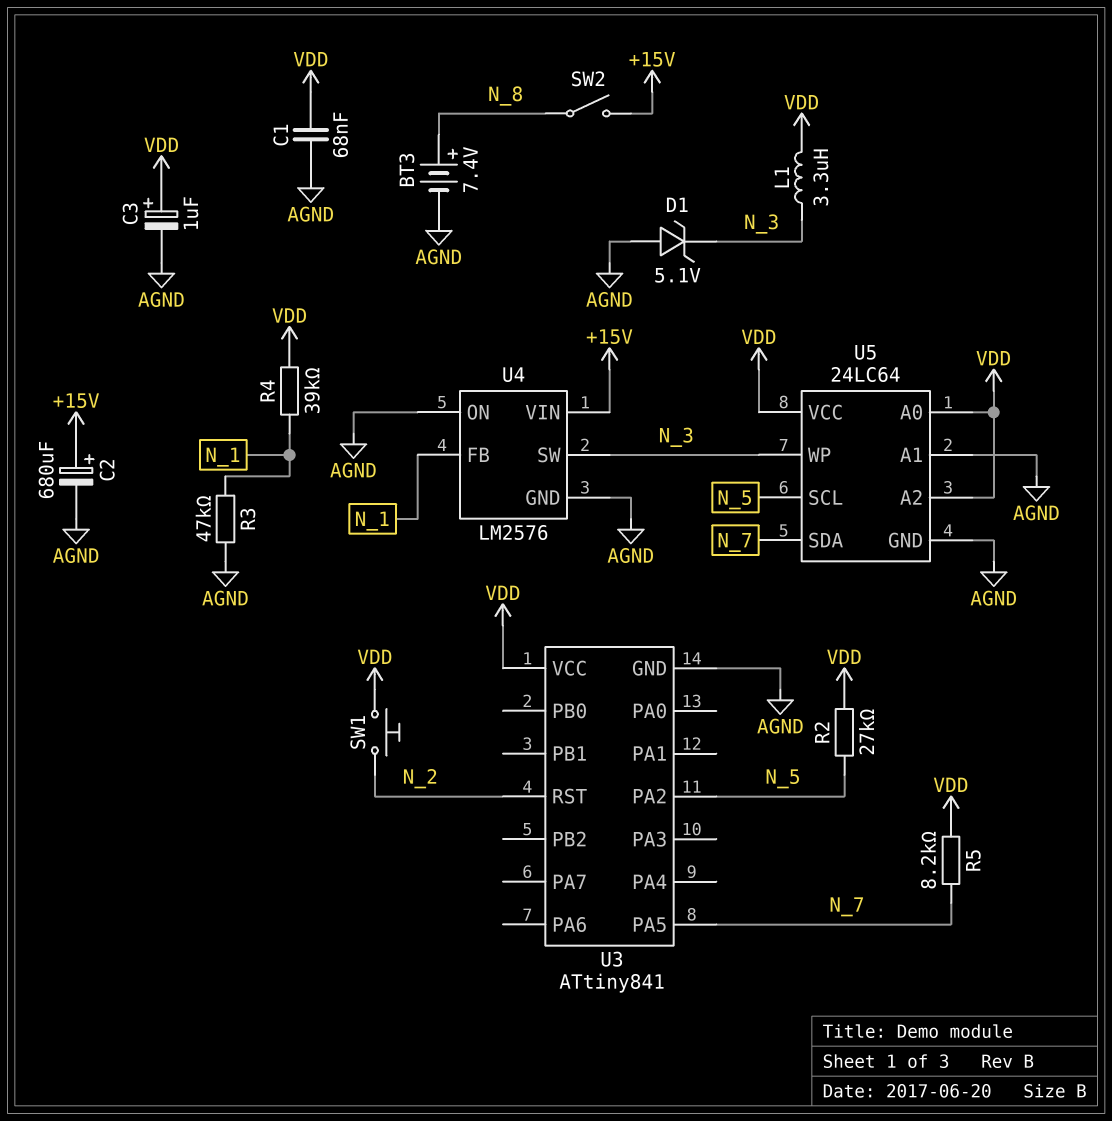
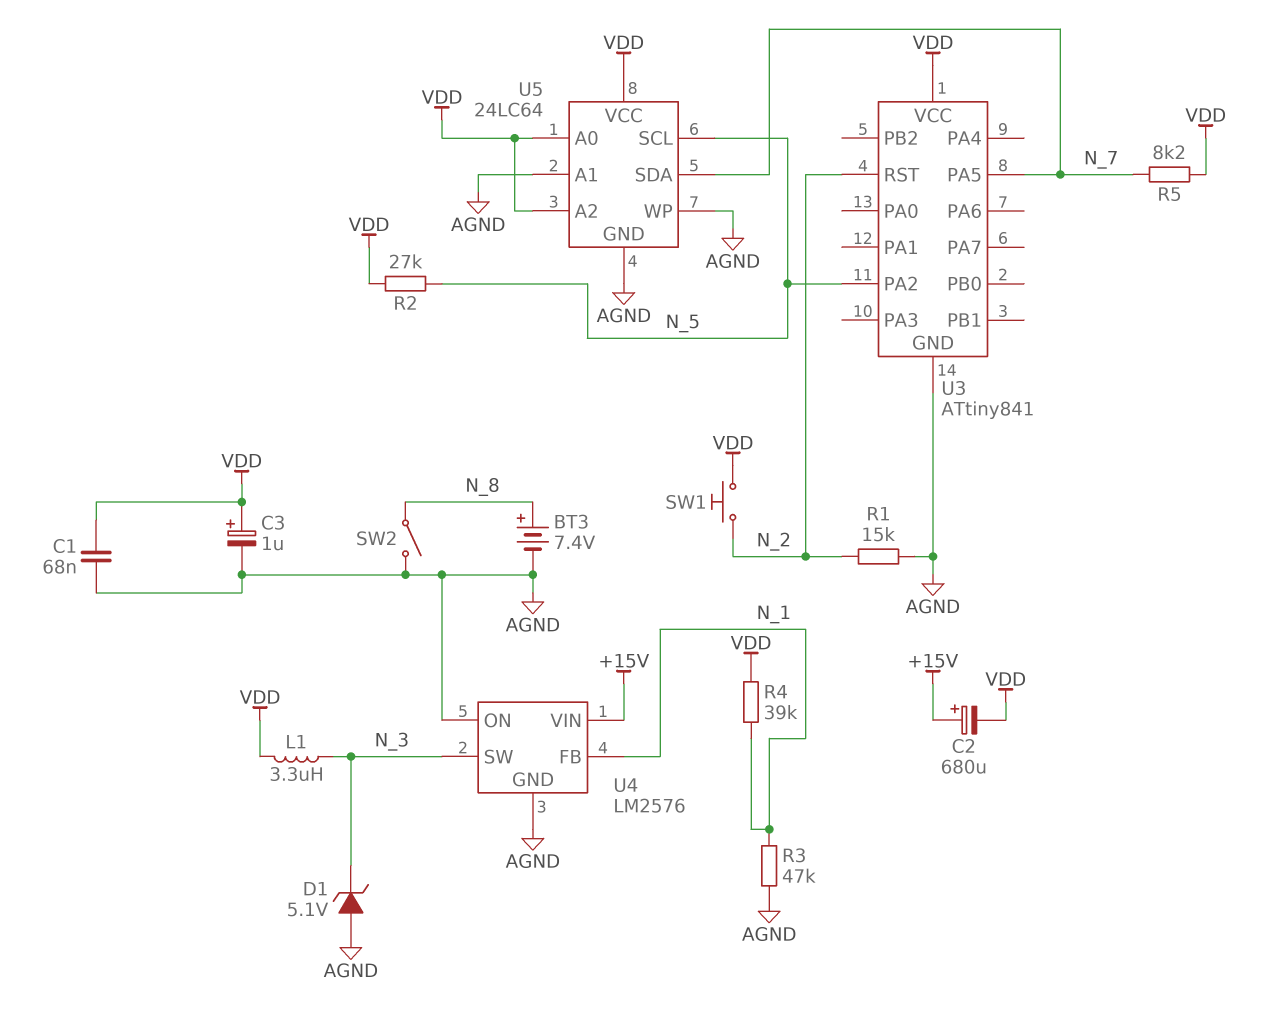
C2: 680uF (plus +15V, minus AGND) -> 680uF (plus +15V, minus VDD)
R1: none -> 15k (AGND, N_2)
SW2: switch (+15V, N_8) -> switch (AGND, N_8)
U5 pin WP: N_3 -> AGND

